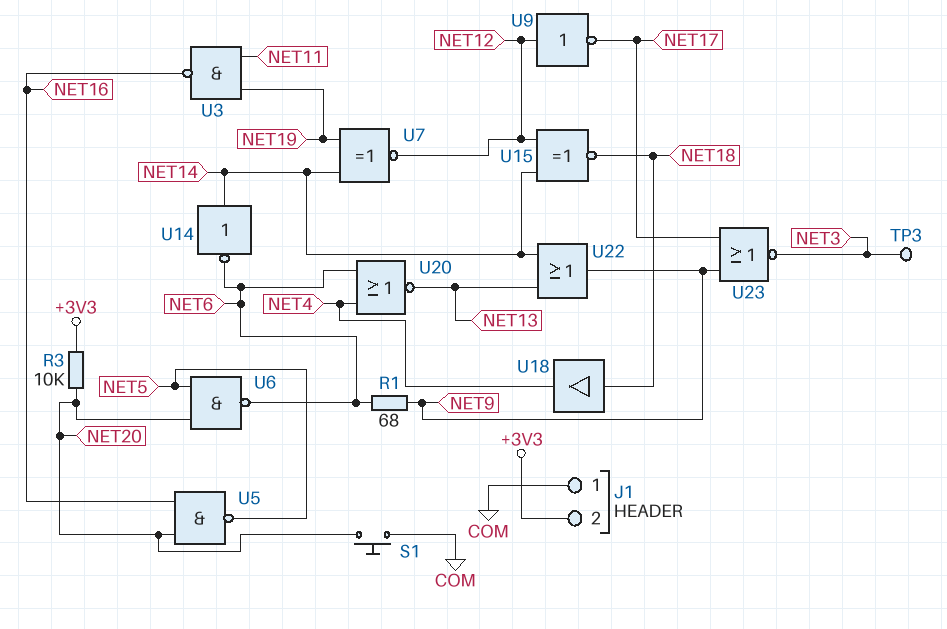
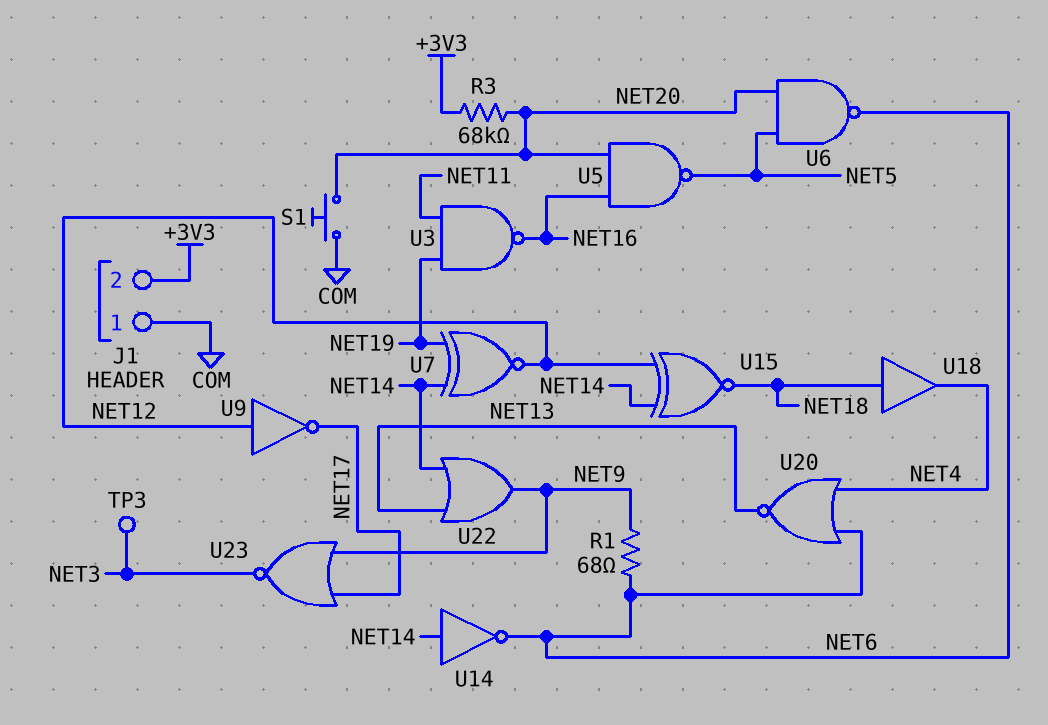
R3: 10k (+3V3, NET20) -> 68k (+3V3, NET20)

